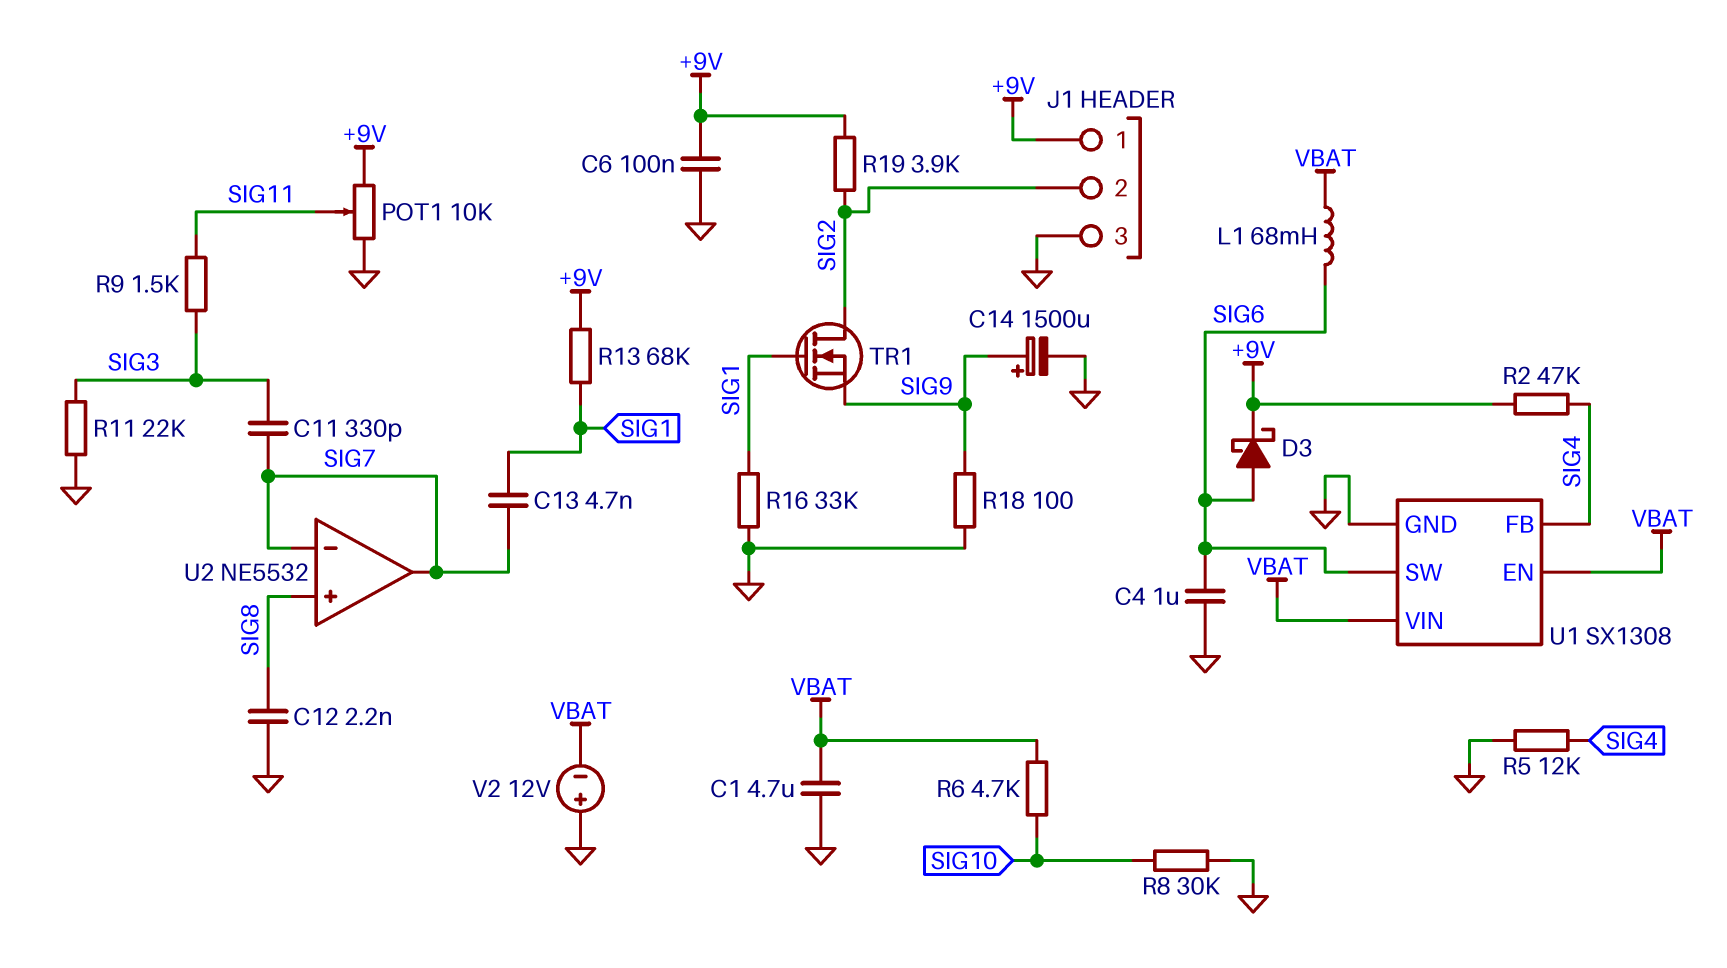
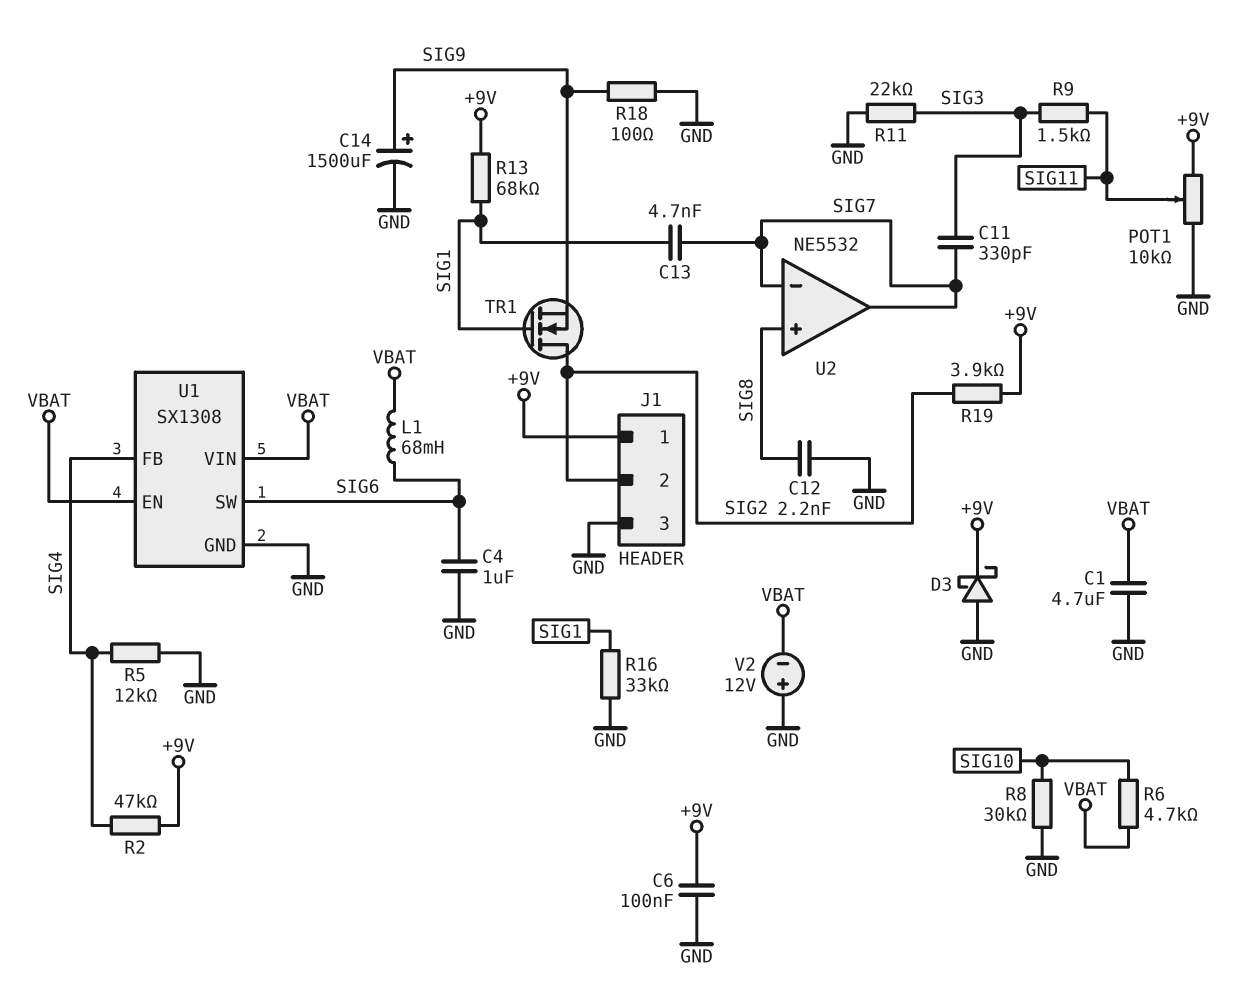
D3: schottky (A SIG6, K +9V) -> schottky (A GND, K +9V)

